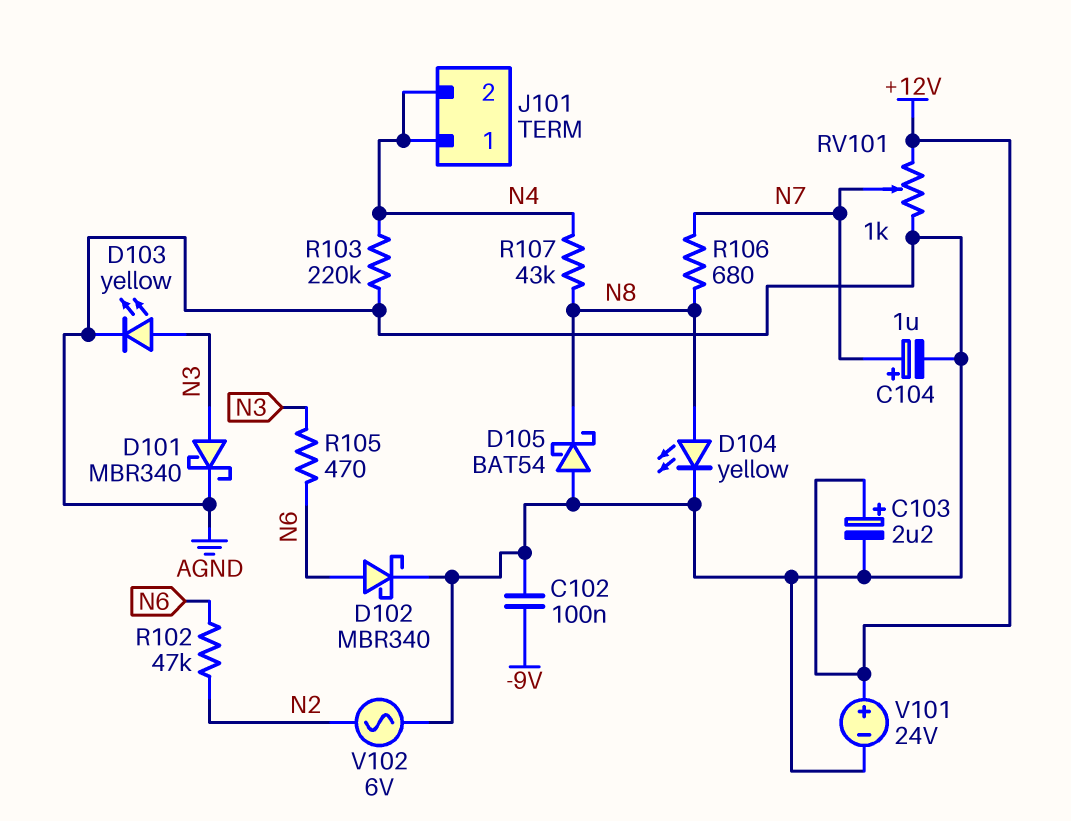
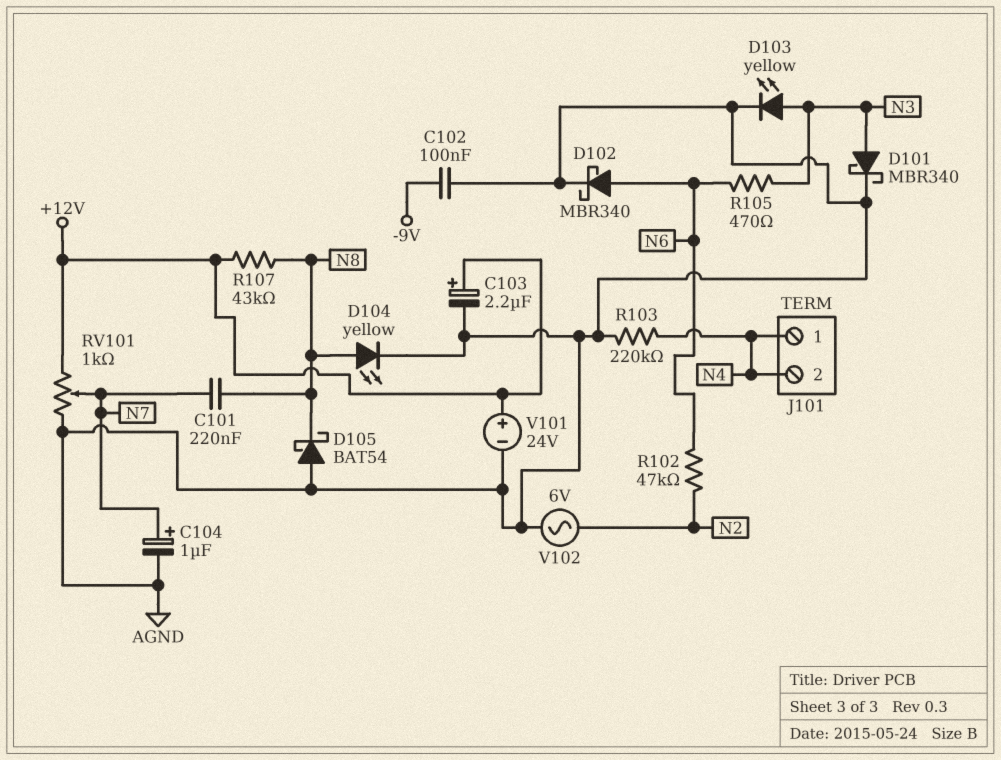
C101: none -> 220nF (N7, N8)
R106: 680 (N7, N8) -> none
R107: 43k (N4, N8) -> 43k (+12V, N8)

